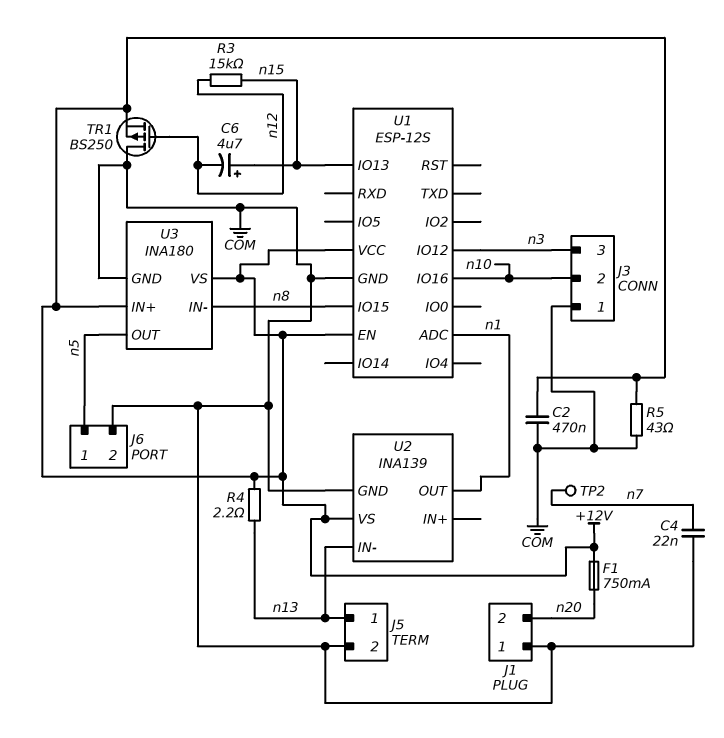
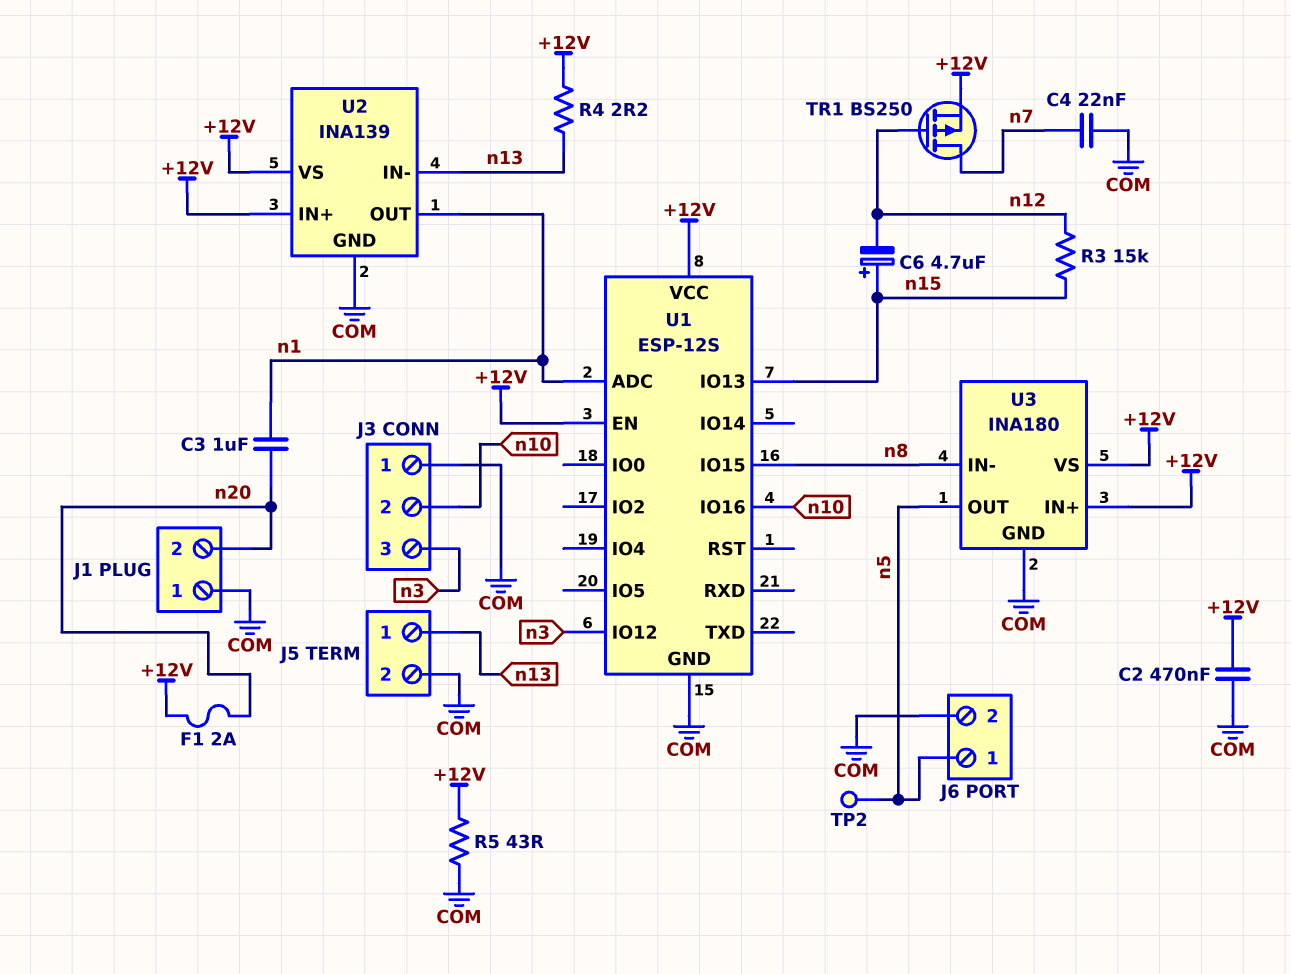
C3: none -> 1uF (n1, n20)
F1: 750mA (+12V, n20) -> 2A (+12V, n20)
TP2: test point (n7) -> test point (n5)
TR1: PMOS BS250 (G n12, D COM, S +12V) -> PMOS BS250 (G n12, D n7, S +12V)
U2 pin IN+: none -> +12V

